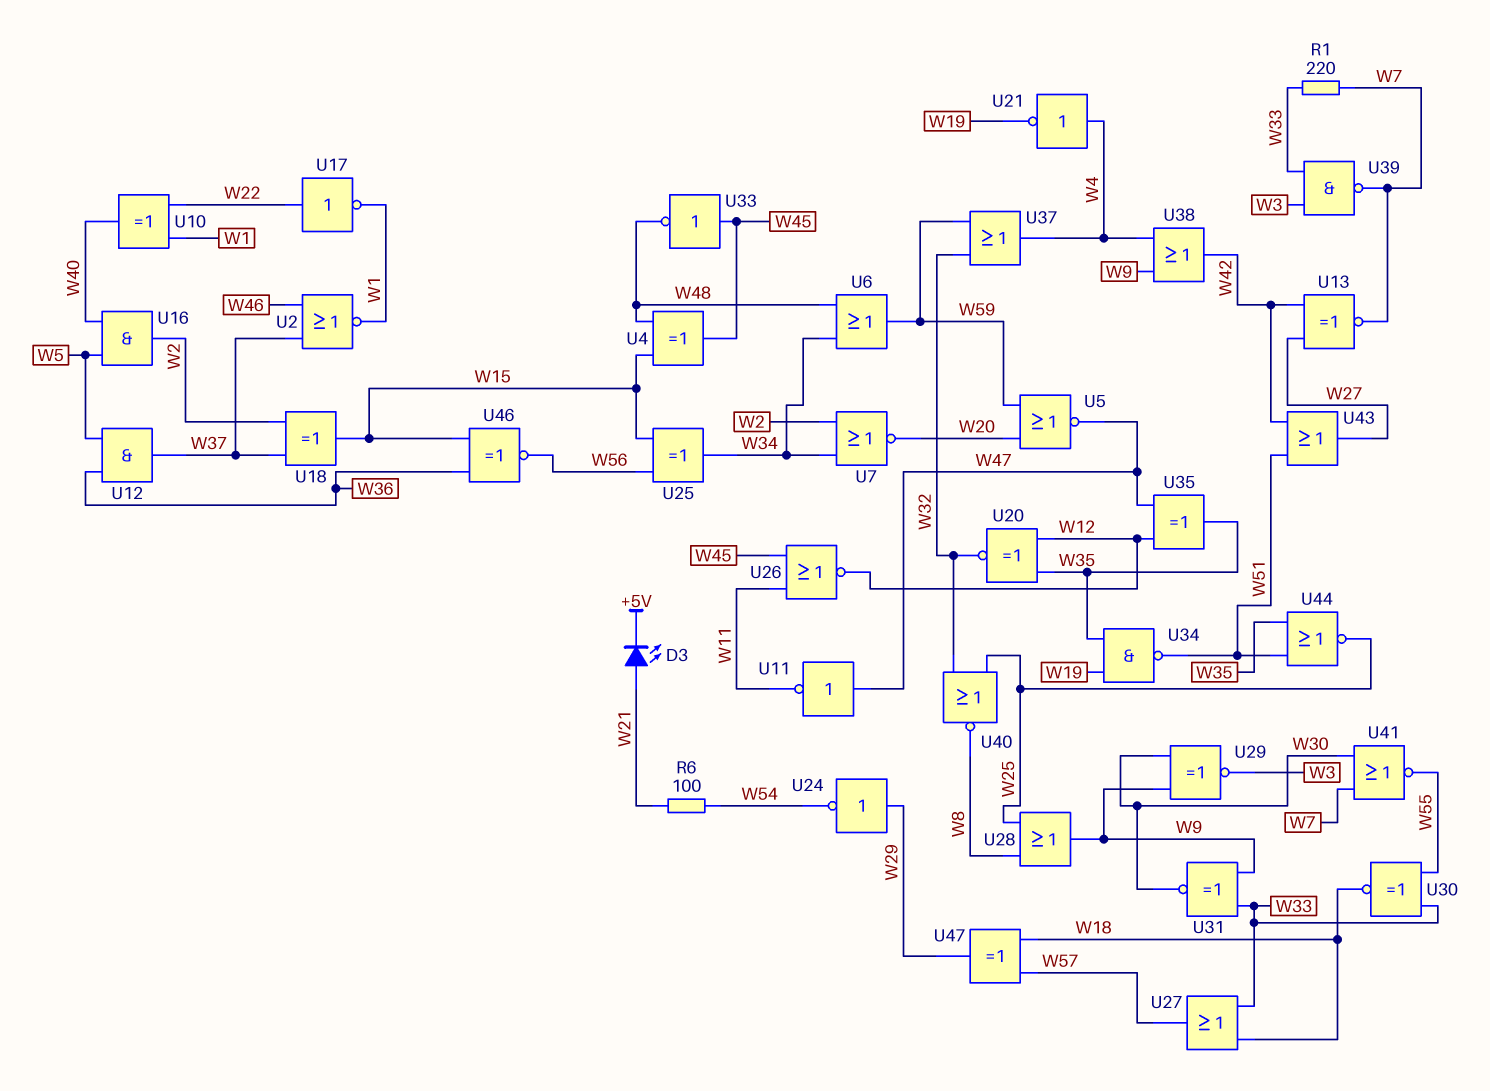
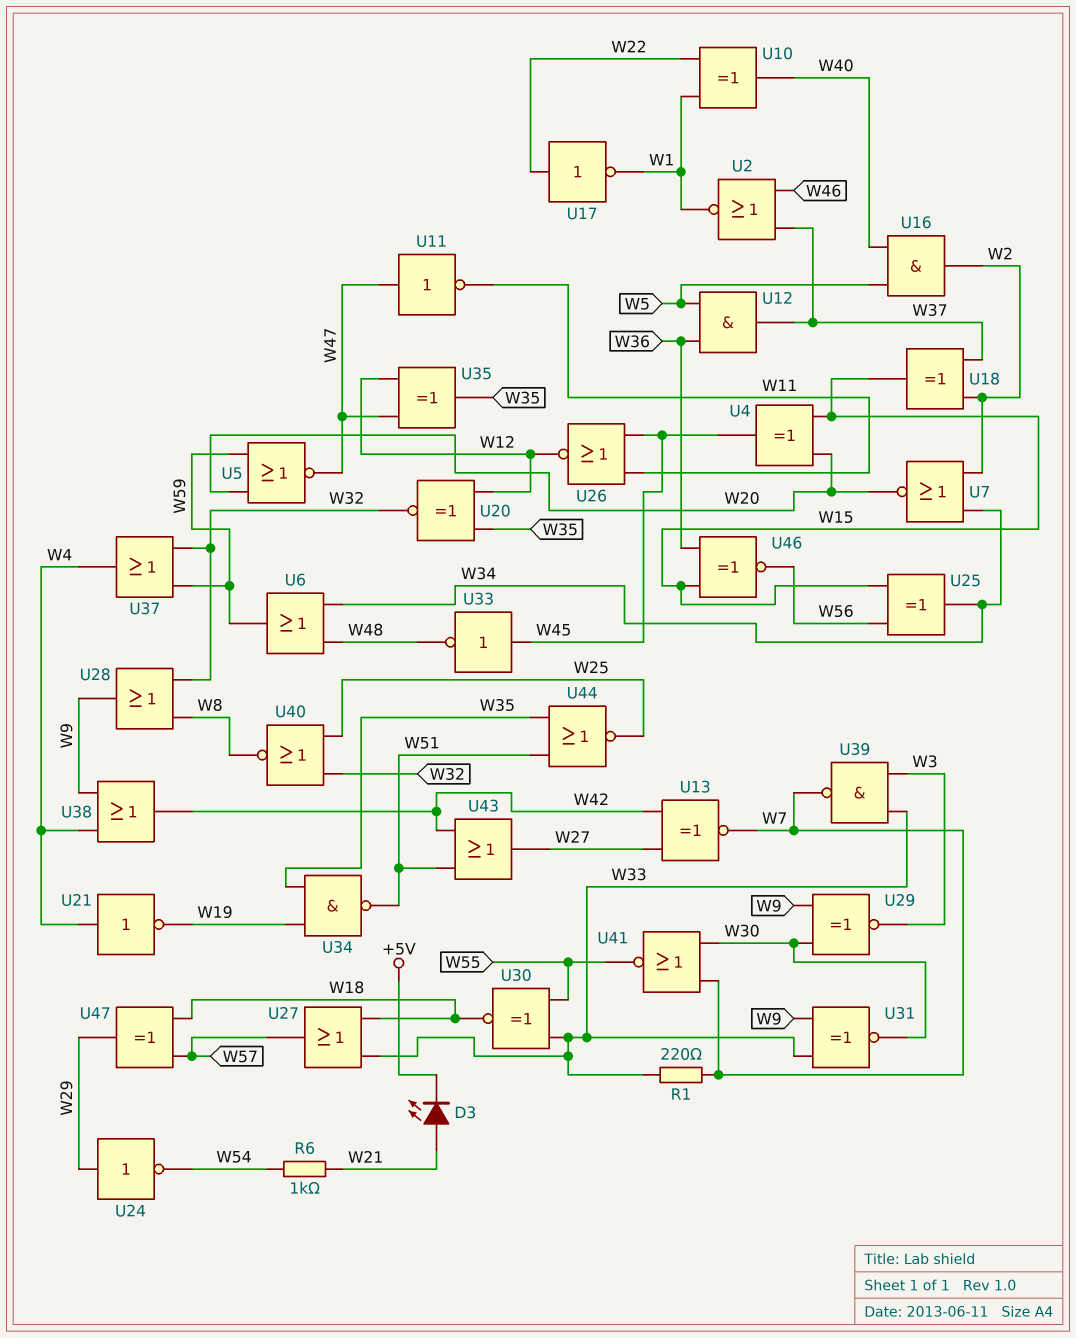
R6: 100 (W21, W54) -> 1k (W21, W54)
U4: XOR (in W15, in W48, out W45) -> XOR (in W15, in W20, out W45)
U28: OR (in W8, in W25, out W9) -> OR (in W8, in W32, out W9)

